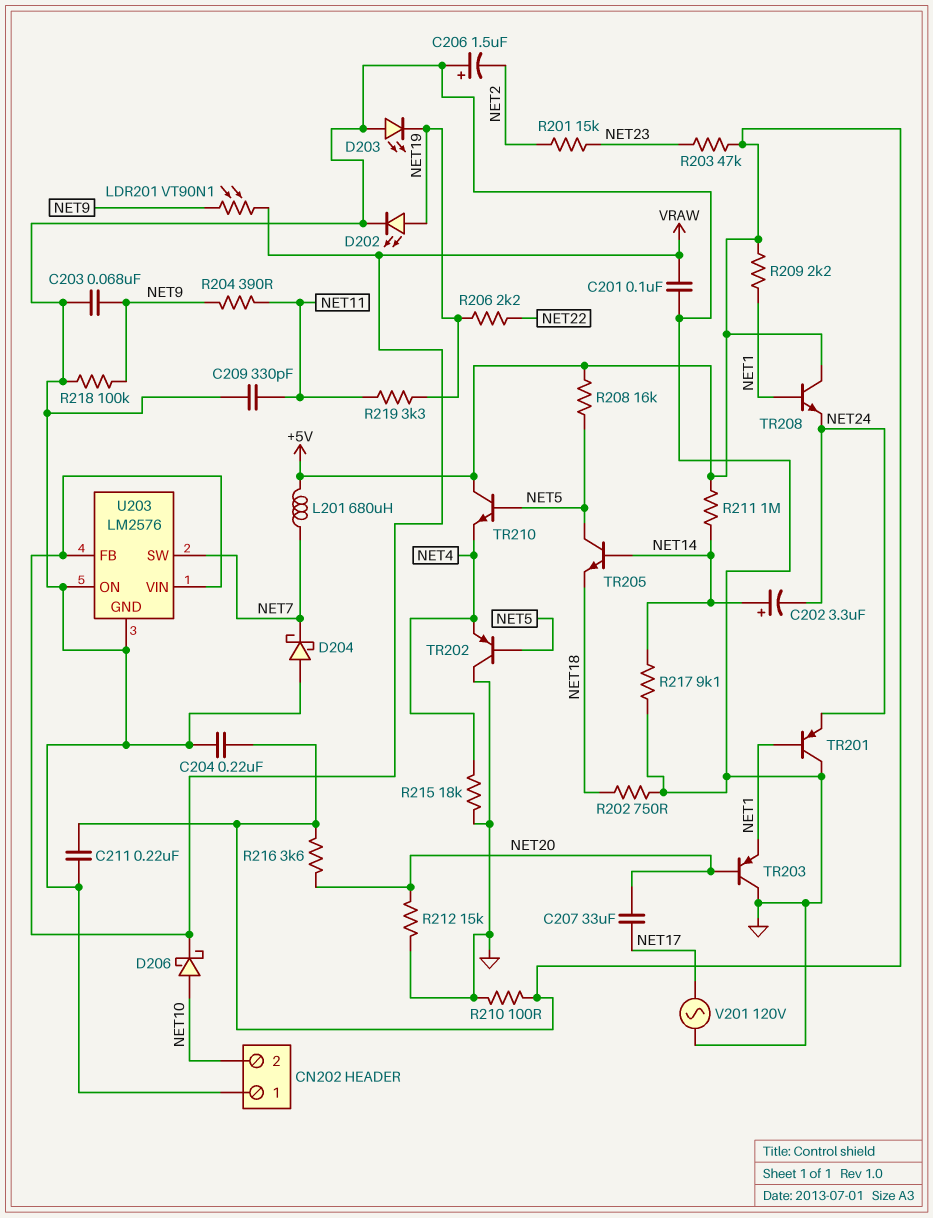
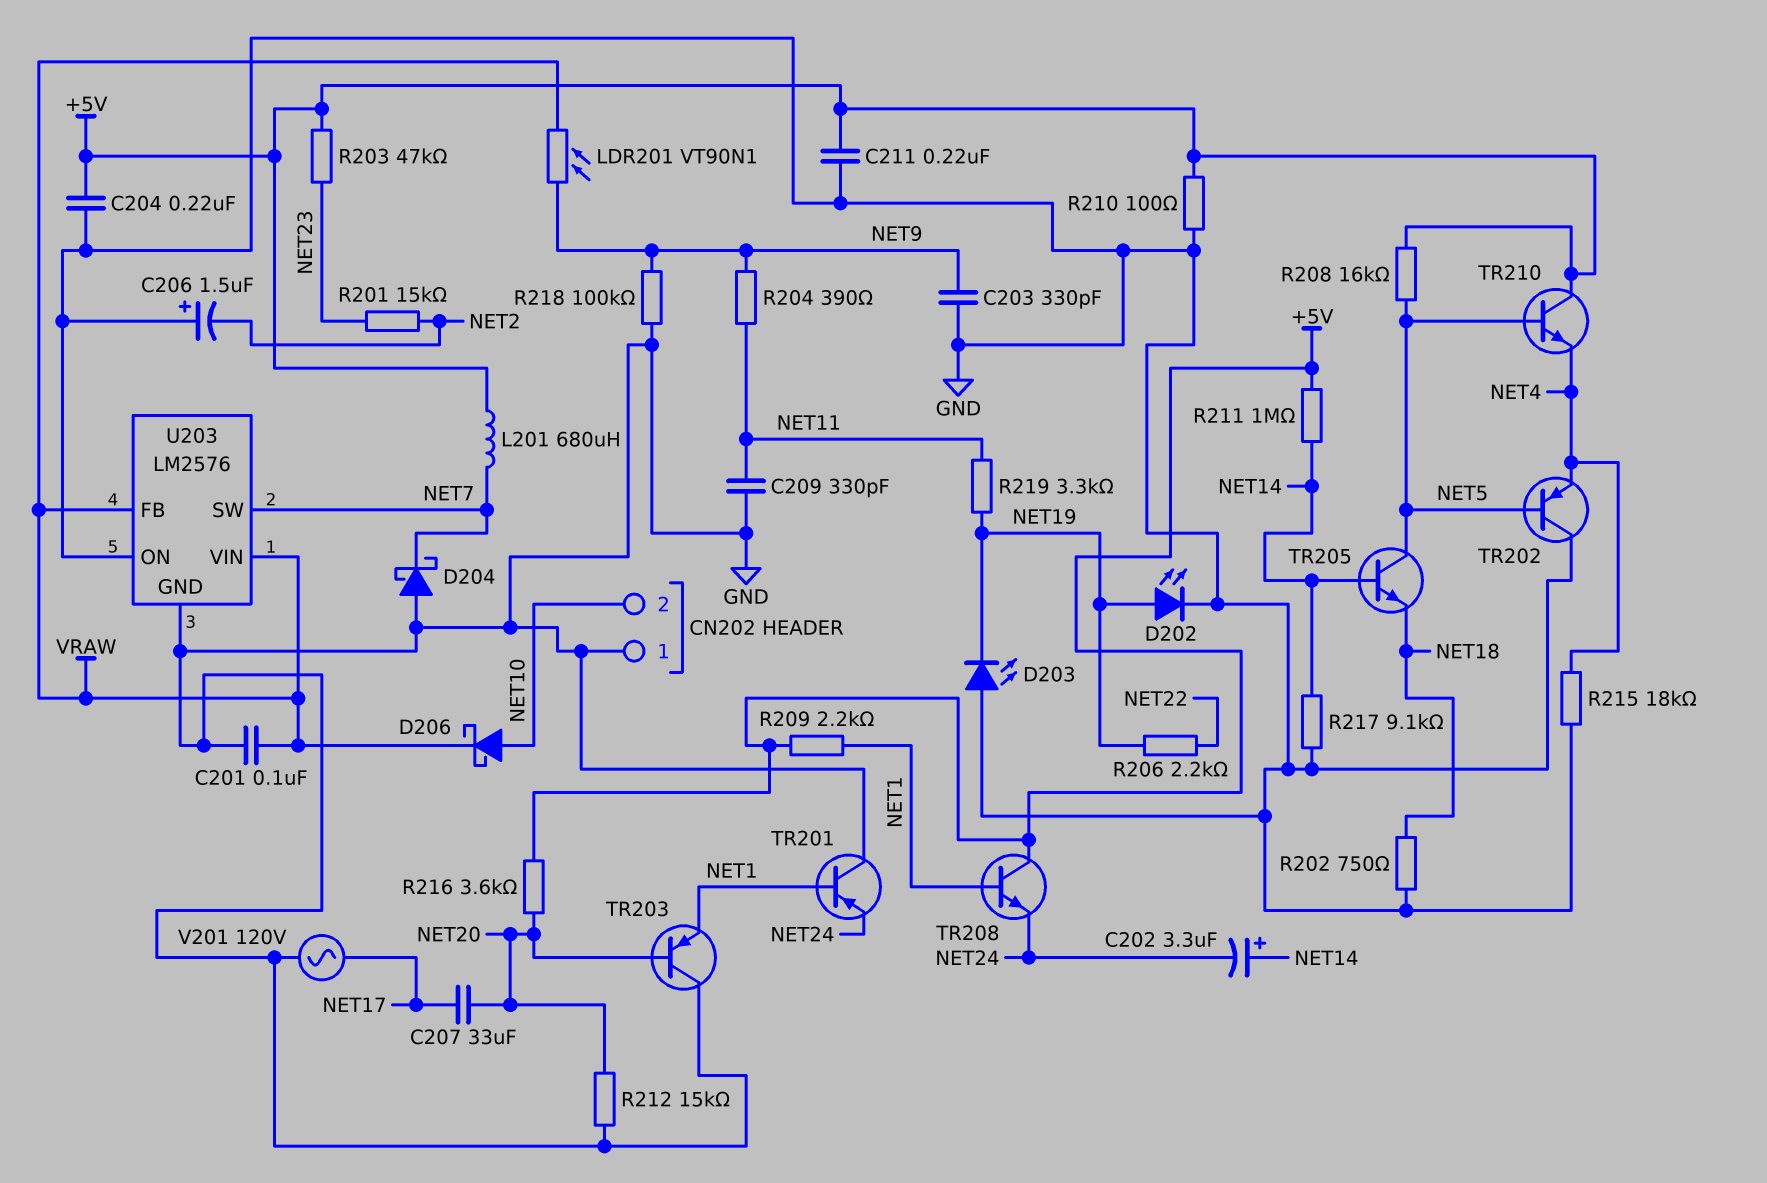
C203: 68nF (GND, NET9) -> 330pF (GND, NET9)

